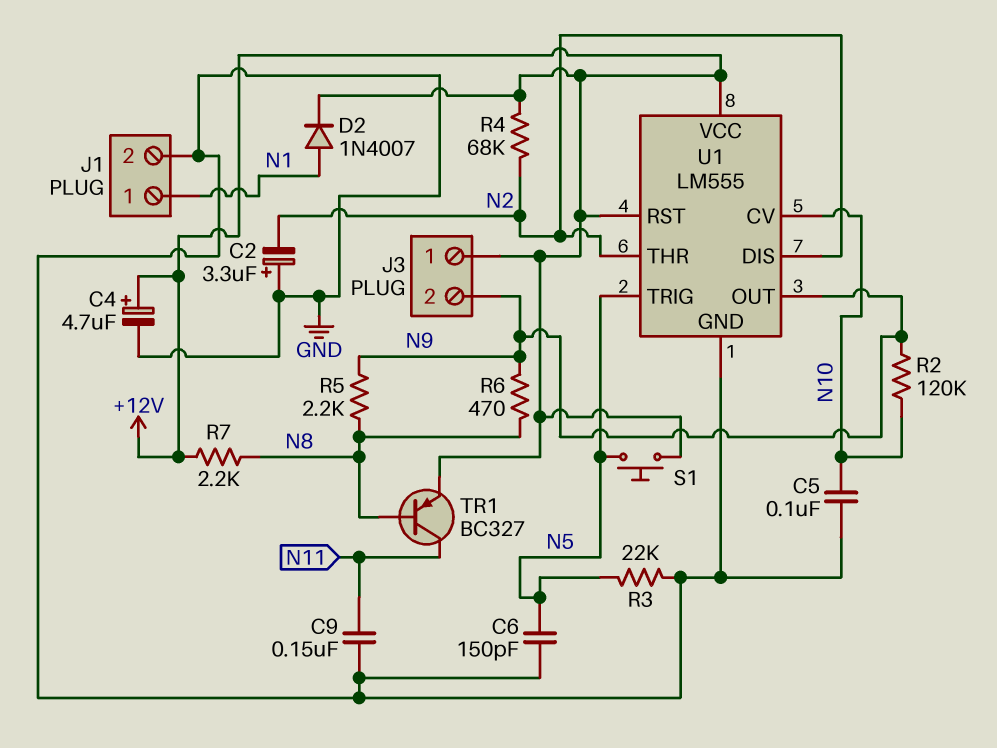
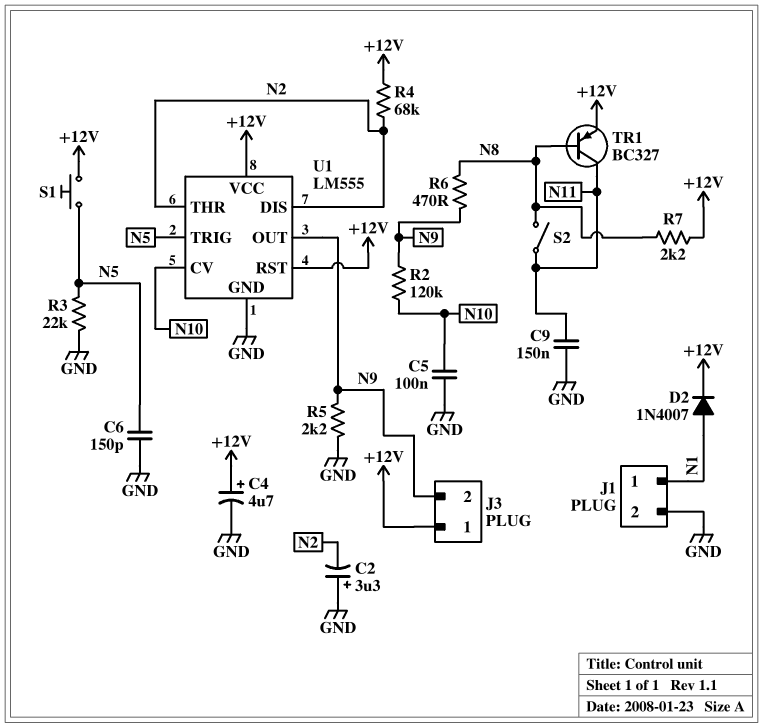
R5: 2.2k (N8, N9) -> 2.2k (GND, N9)
S2: none -> switch (N8, N11)

